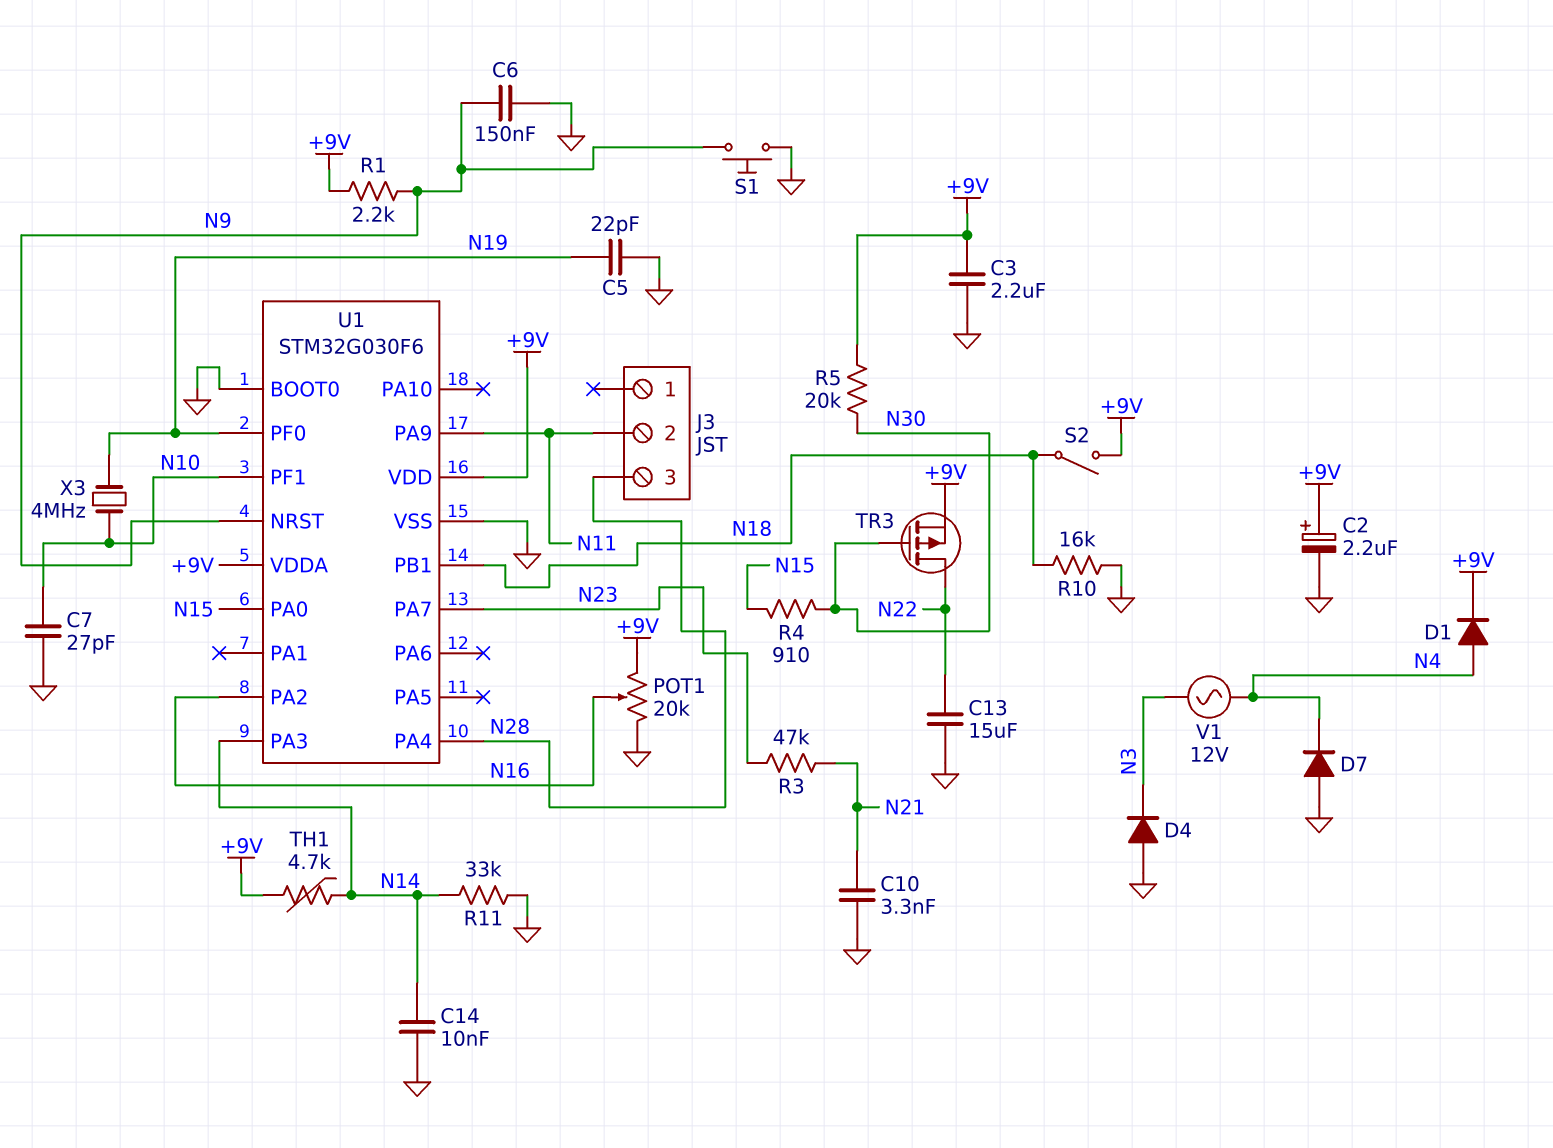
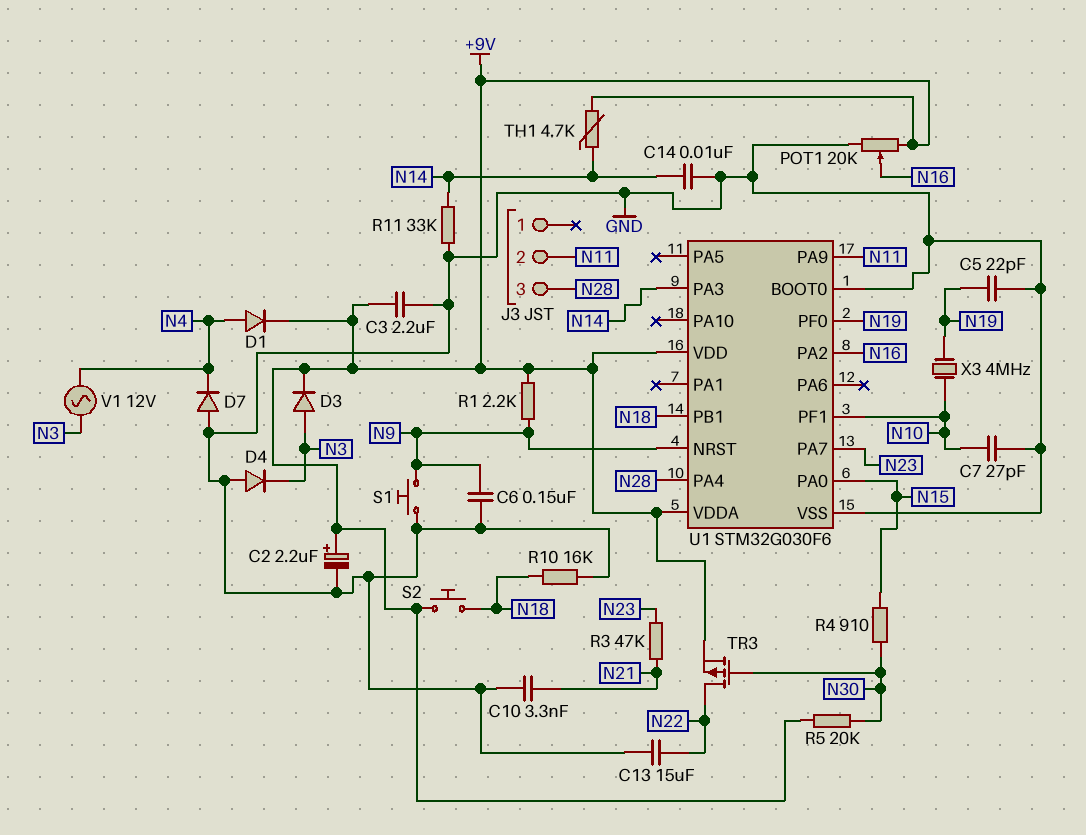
D3: none -> diode (A N3, K +9V)
S2: switch (+9V, N18) -> button (+9V, N18)

